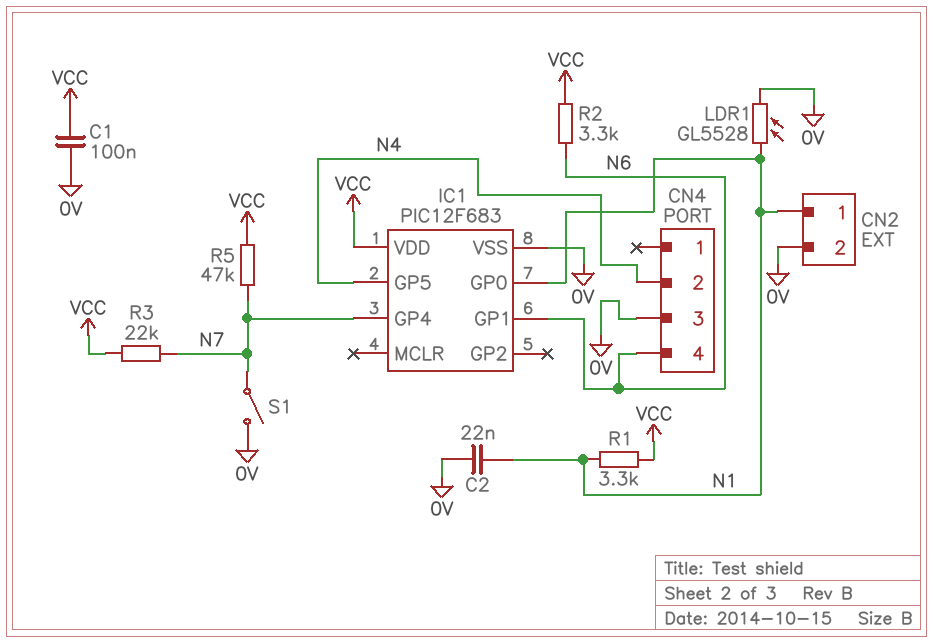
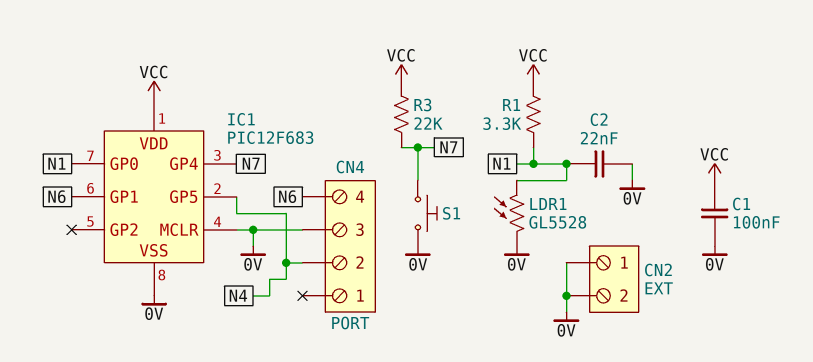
CN2 pin 1: N1 -> 0V
IC1 pin MCLR: none -> 0V
R2: 3.3k (N6, VCC) -> none
R5: 47k (N7, VCC) -> none
S1: switch (0V, N7) -> button (0V, N7)

